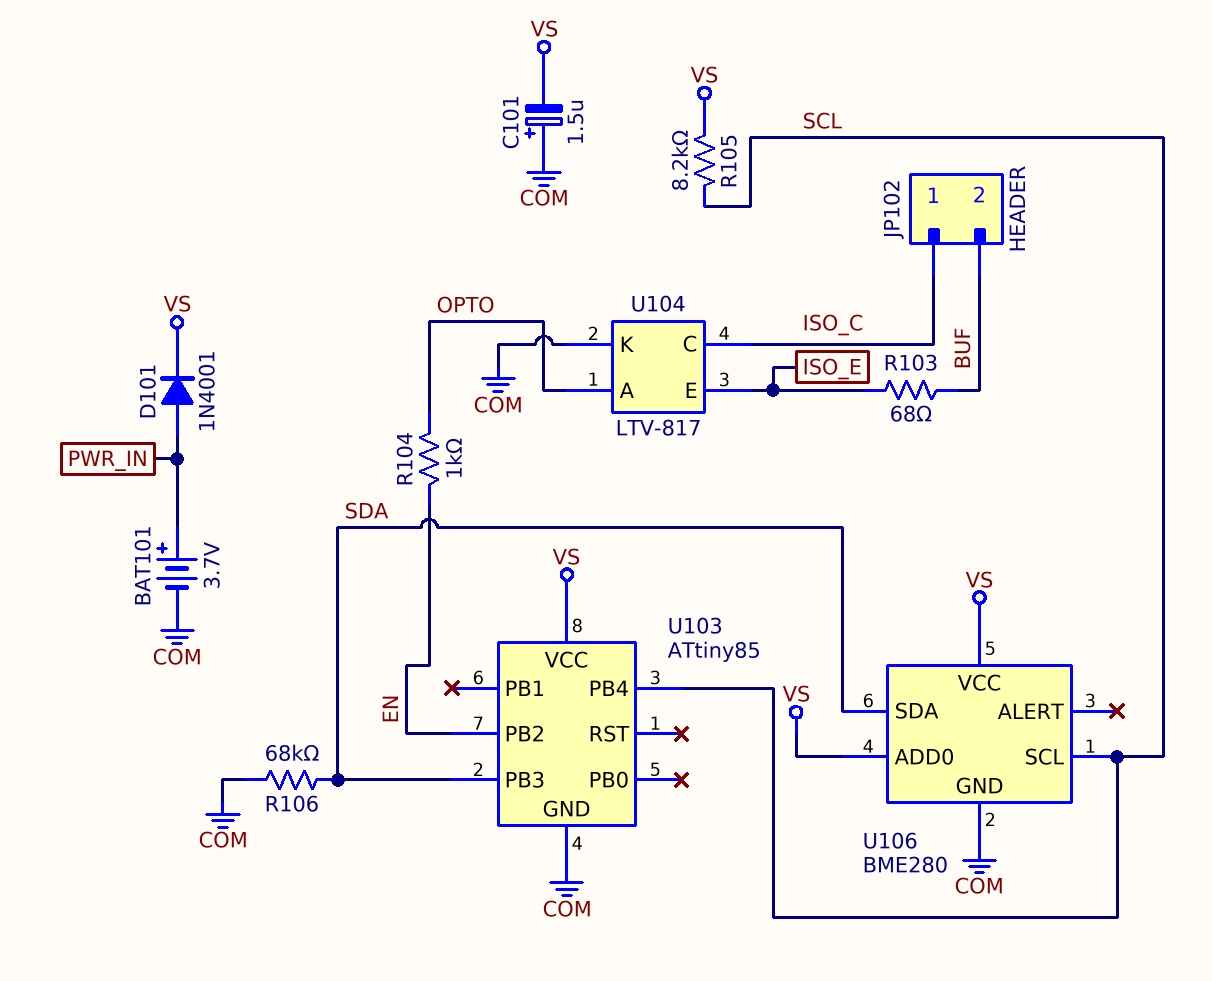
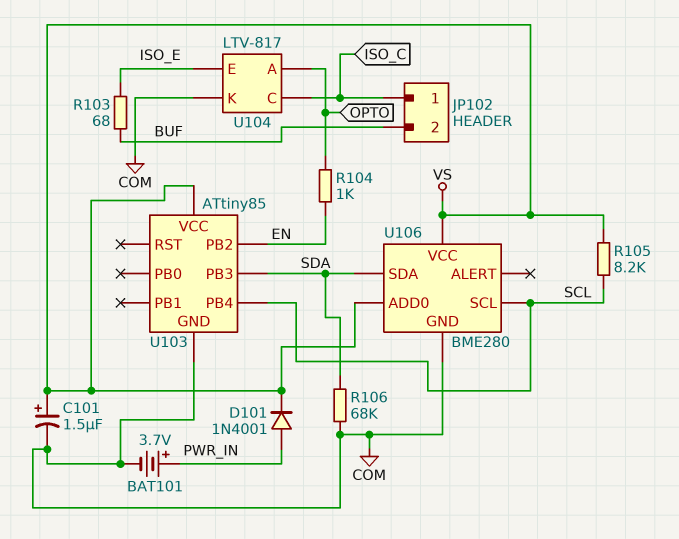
C101: 1.5uF (plus COM, minus VS) -> 1.5uF (plus VS, minus COM)

